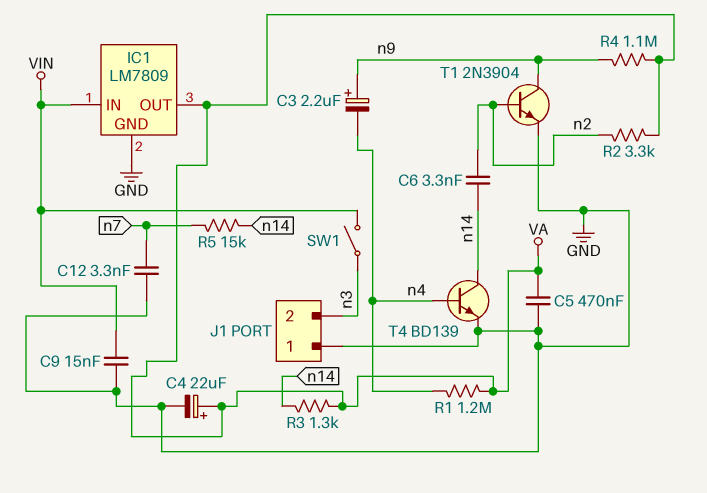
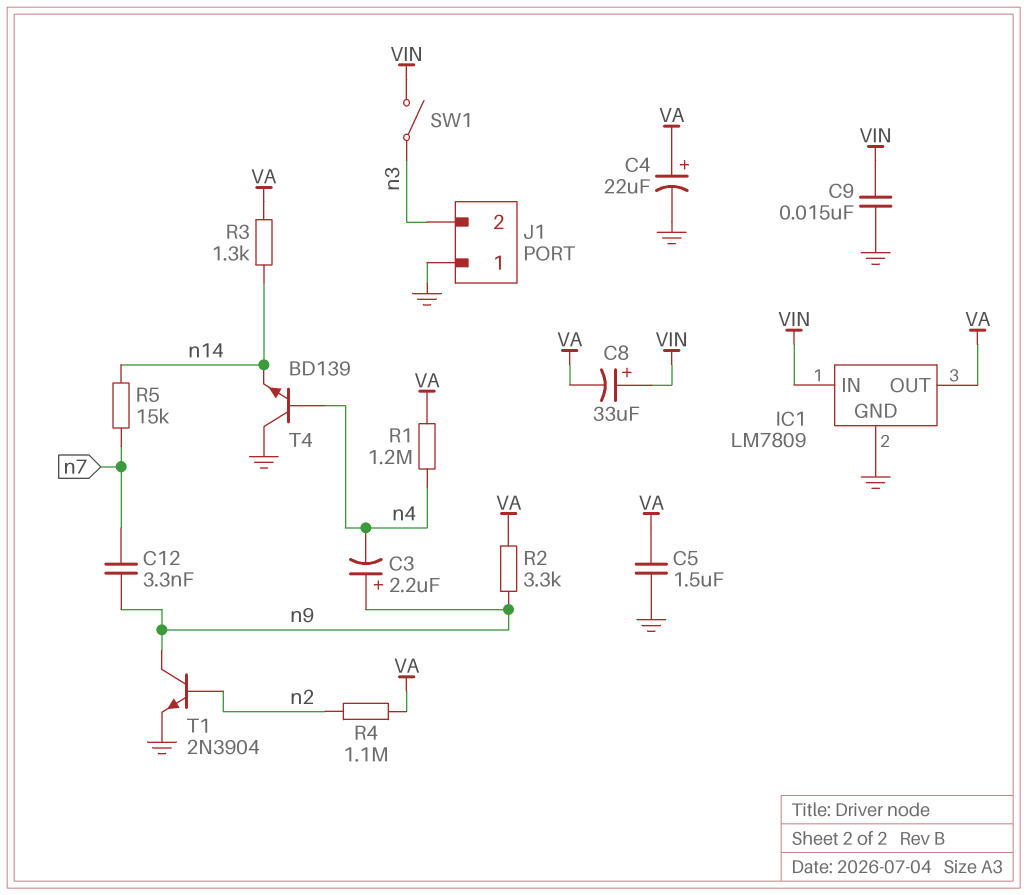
C5: 470nF (GND, VA) -> 1.5uF (GND, VA)
C6: 3.3nF (n2, n14) -> none
C8: none -> 33uF (plus VIN, minus VA)
C12: 3.3nF (GND, n7) -> 3.3nF (n7, n9)
R2: 3.3k (VA, n2) -> 3.3k (VA, n9)
R4: 1.1M (VA, n9) -> 1.1M (VA, n2)
T4: NPN BD139 (B n4, C n14, E GND) -> NPN BD139 (B n4, C GND, E n14)

